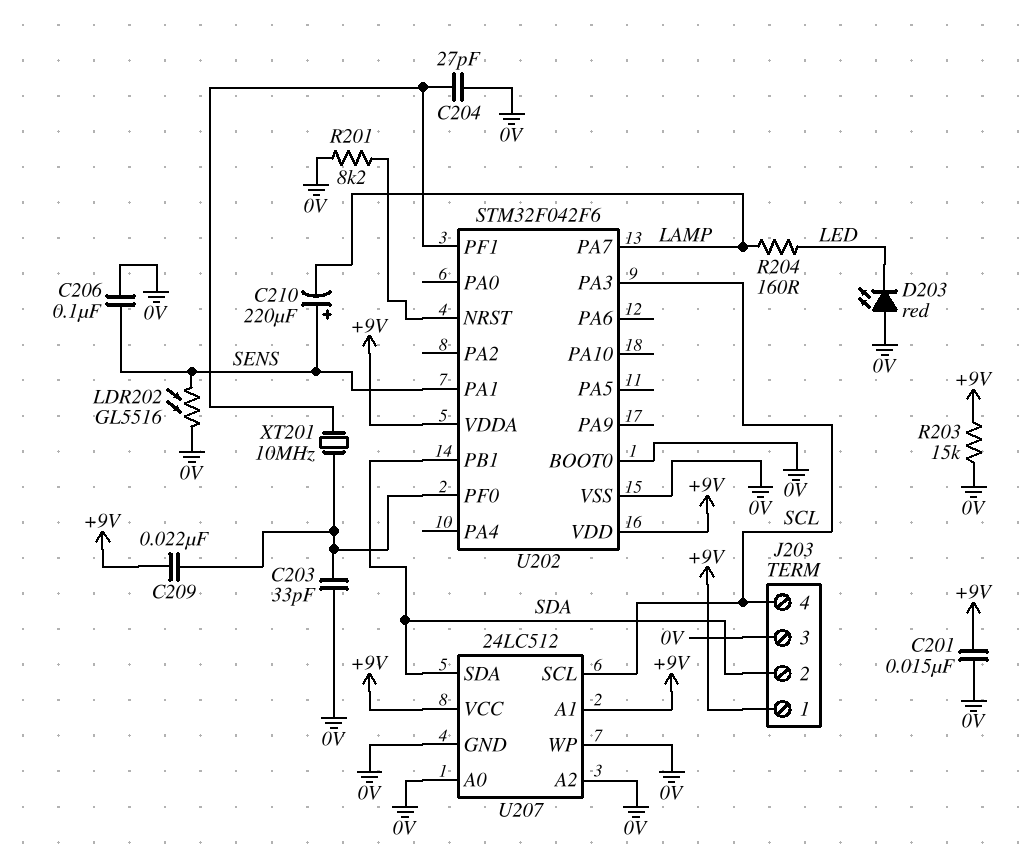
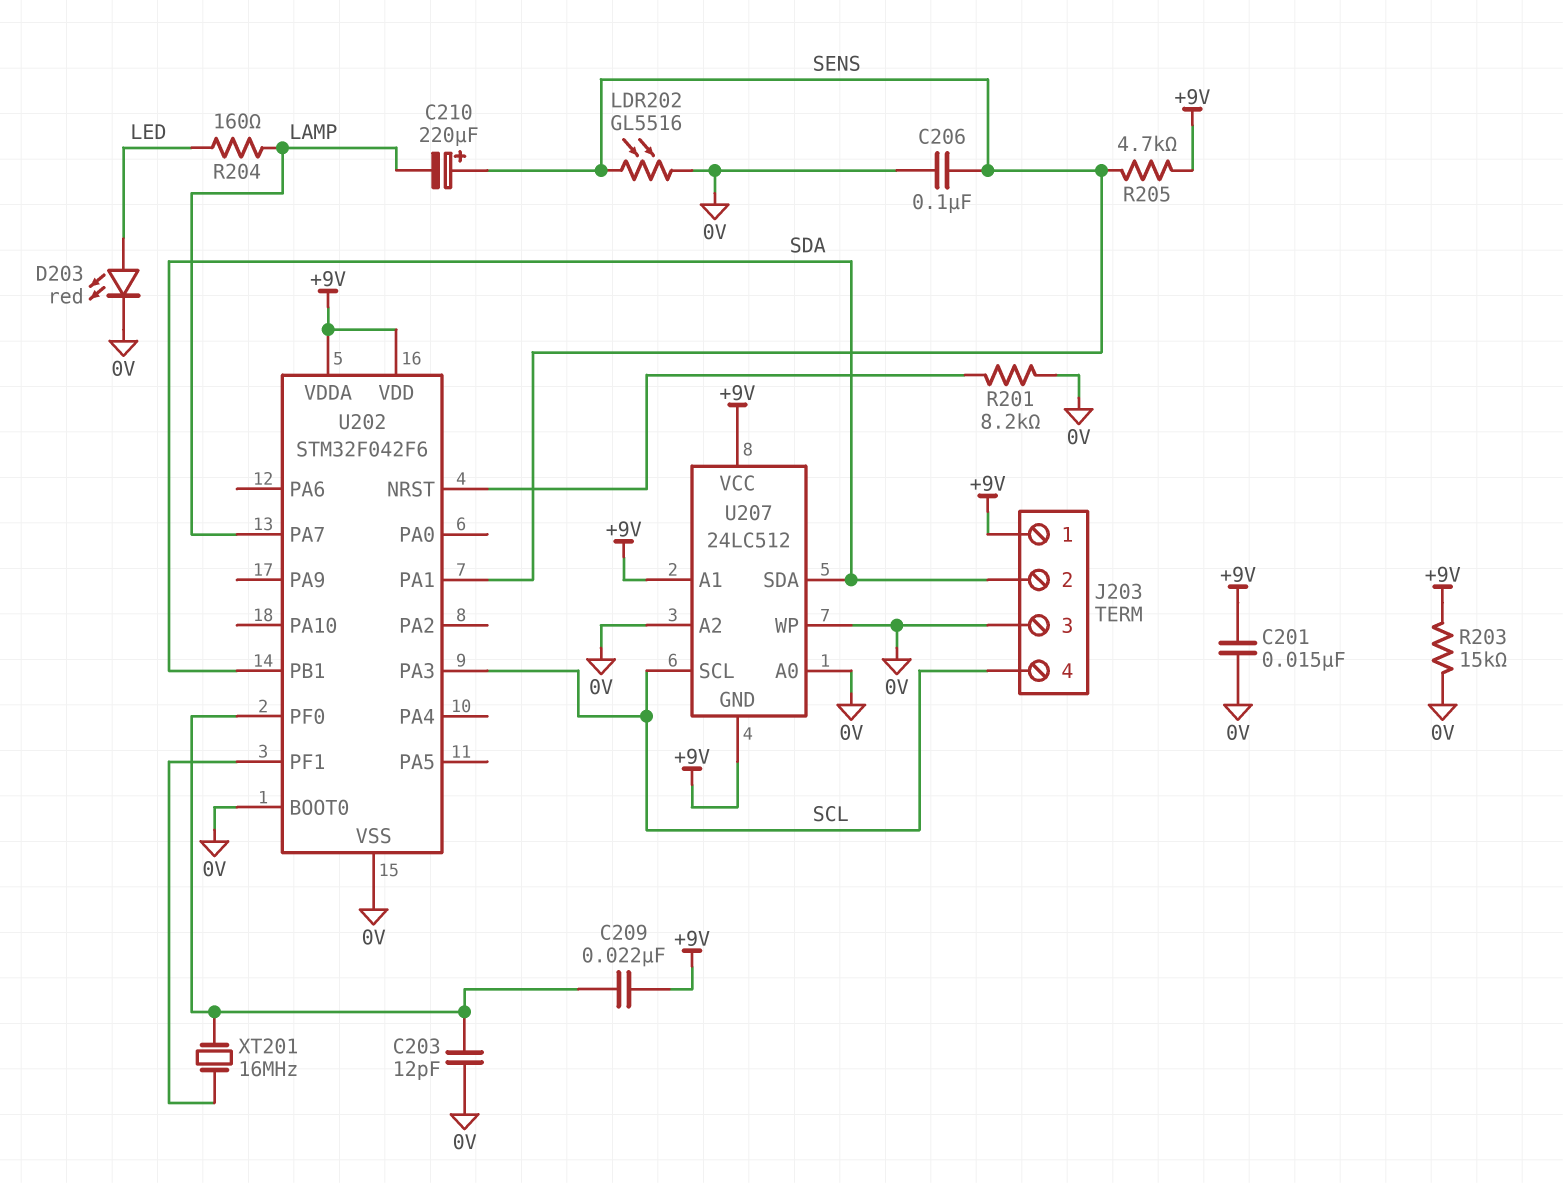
C203: 33pF (0V, U202/PF0) -> 12pF (0V, U202/PF0)
C204: 27pF (0V, U202/PF1) -> none
D203: LED red (A 0V, K LED) -> LED red (A LED, K 0V)
R205: none -> 4.7k (+9V, SENS)
U207 pin GND: 0V -> +9V
XT201: 10MHz (U202/PF0, U202/PF1) -> 16MHz (U202/PF0, U202/PF1)

